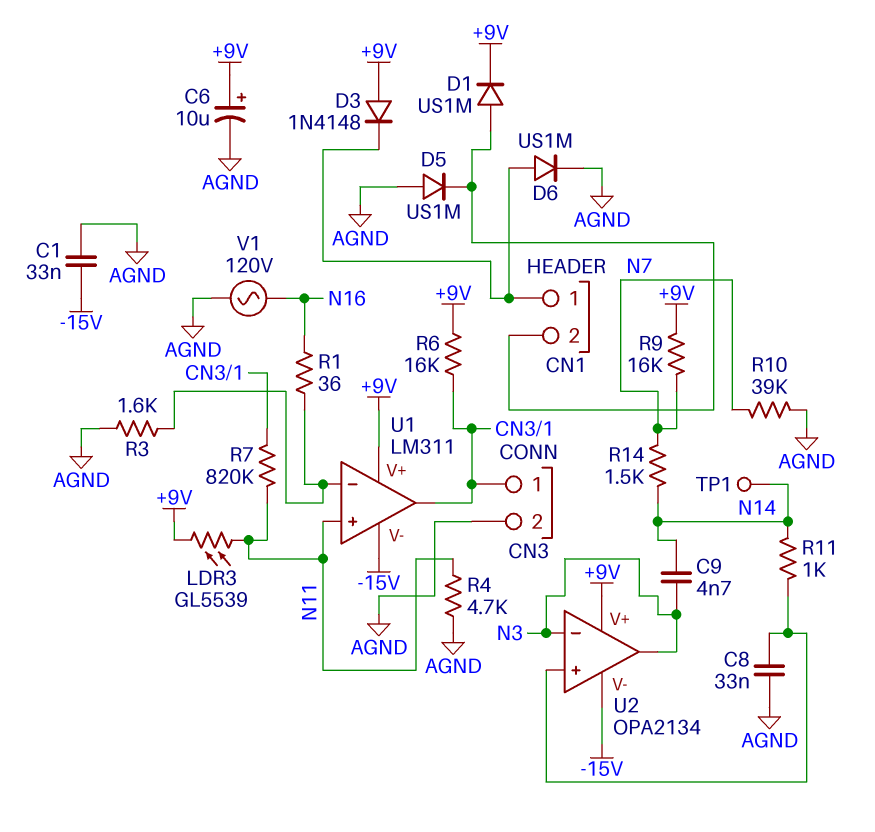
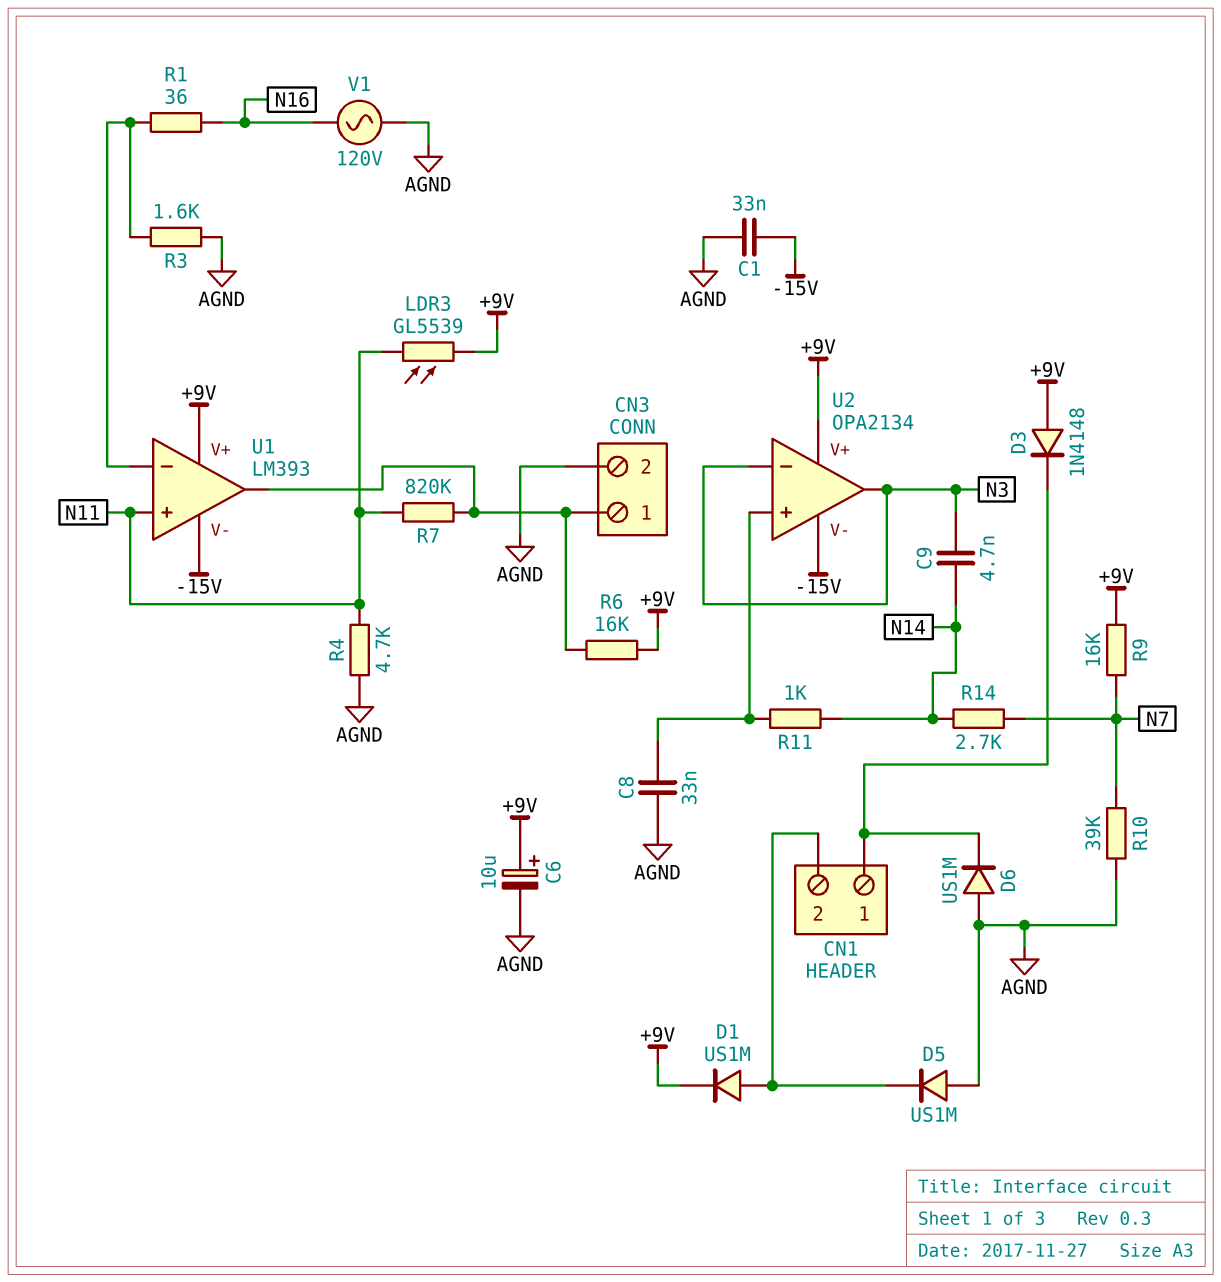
D6: diode US1M (A CN1/1, K AGND) -> diode US1M (A AGND, K CN1/1)
R14: 1.5k (N7, N14) -> 2.7k (N7, N14)
TP1: test point (N14) -> none
U1: LM311 -> LM393

